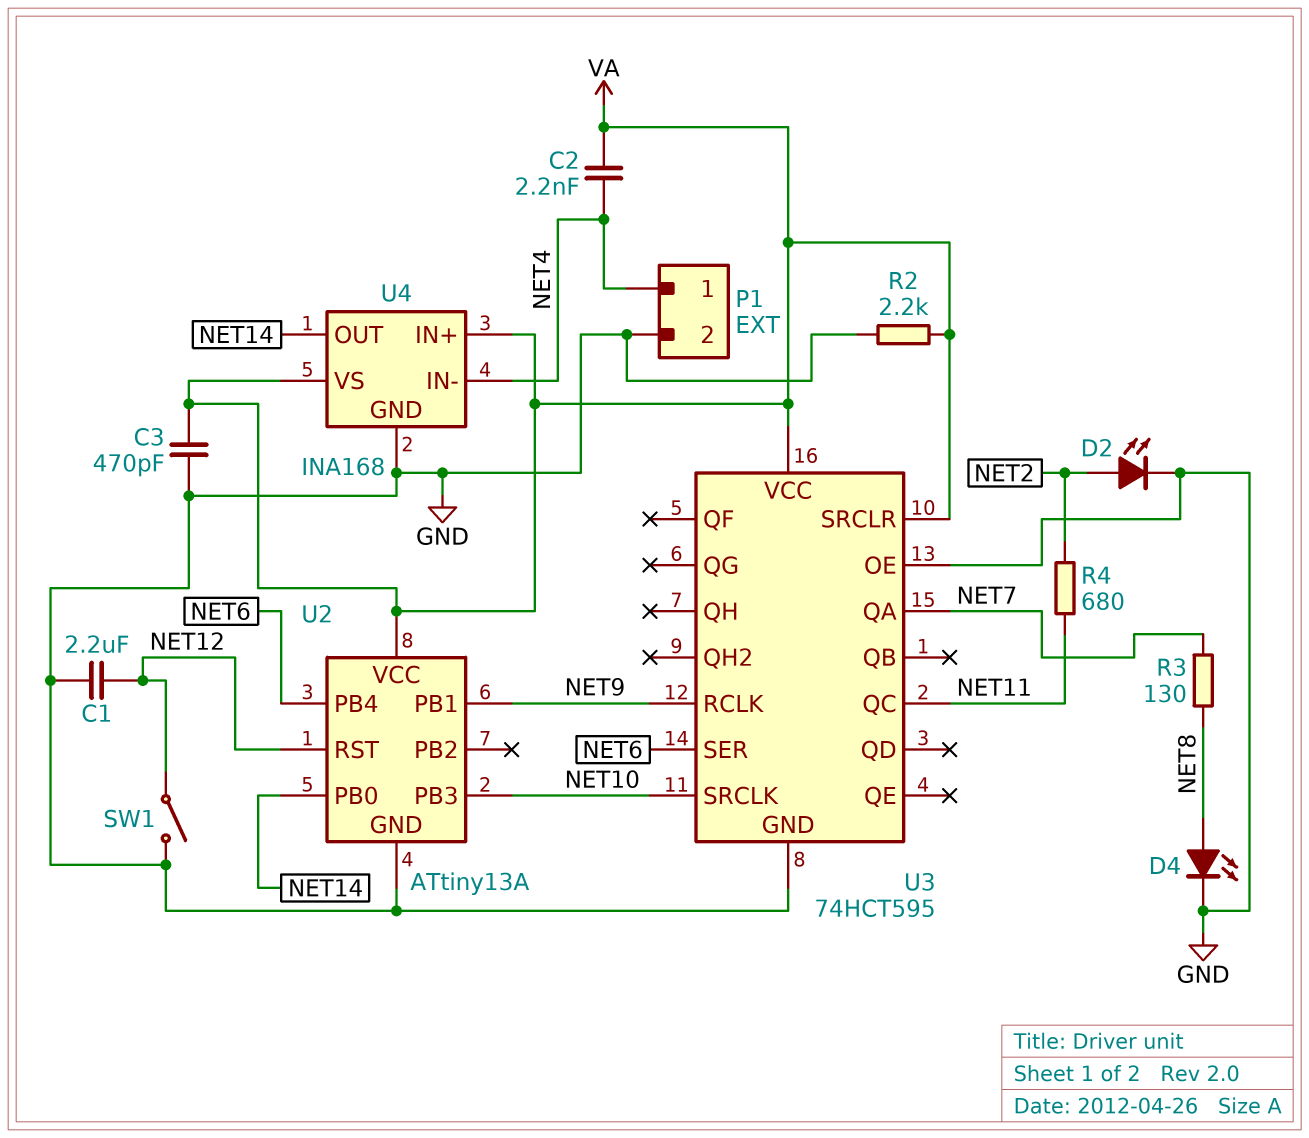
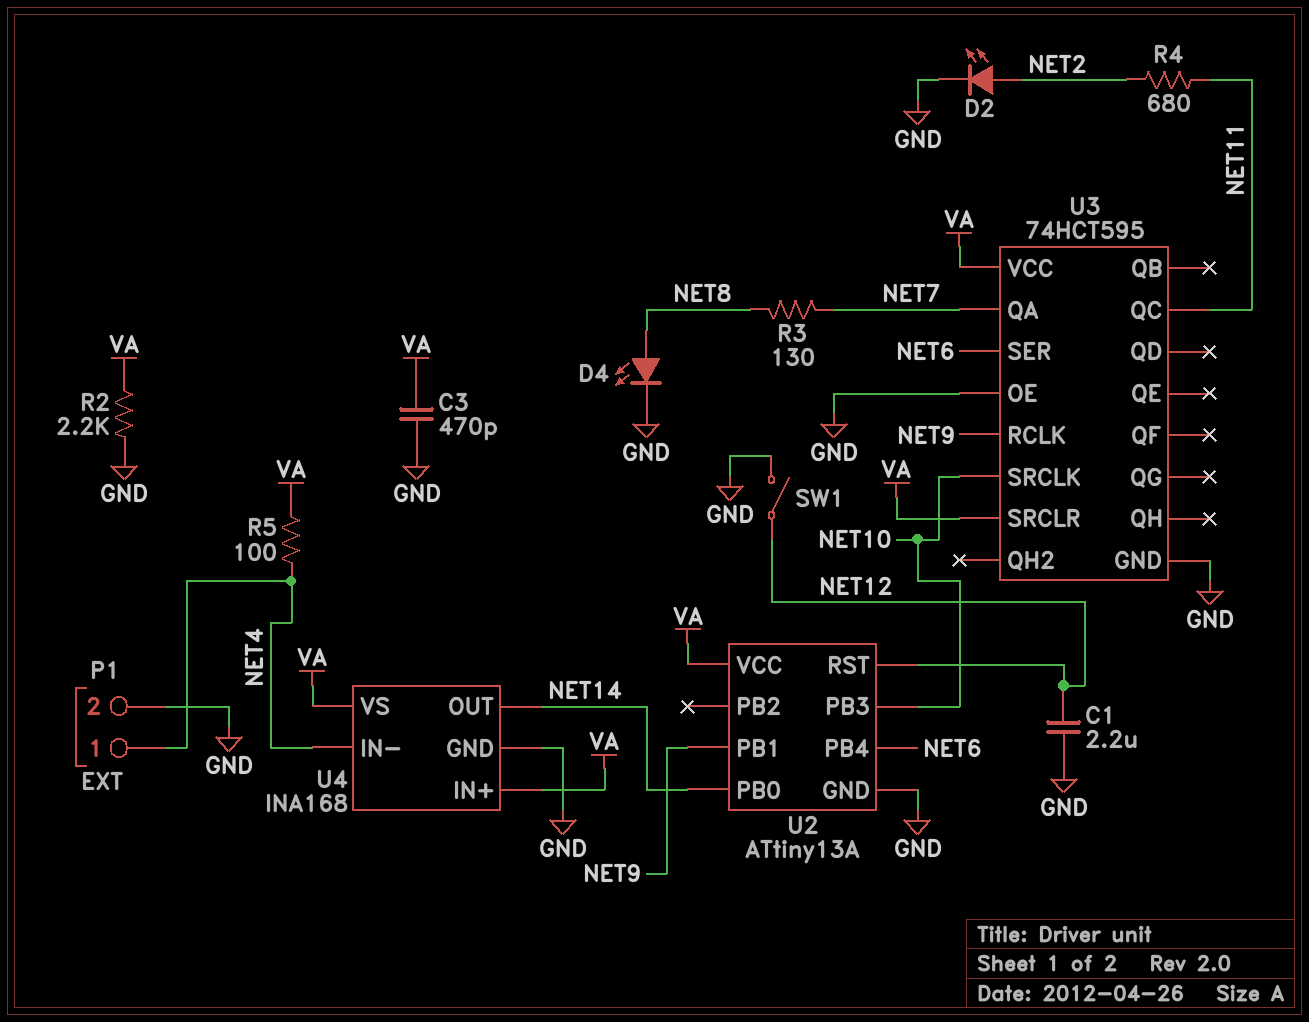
C2: 2.2nF (NET4, VA) -> none
R5: none -> 100 (NET4, VA)

